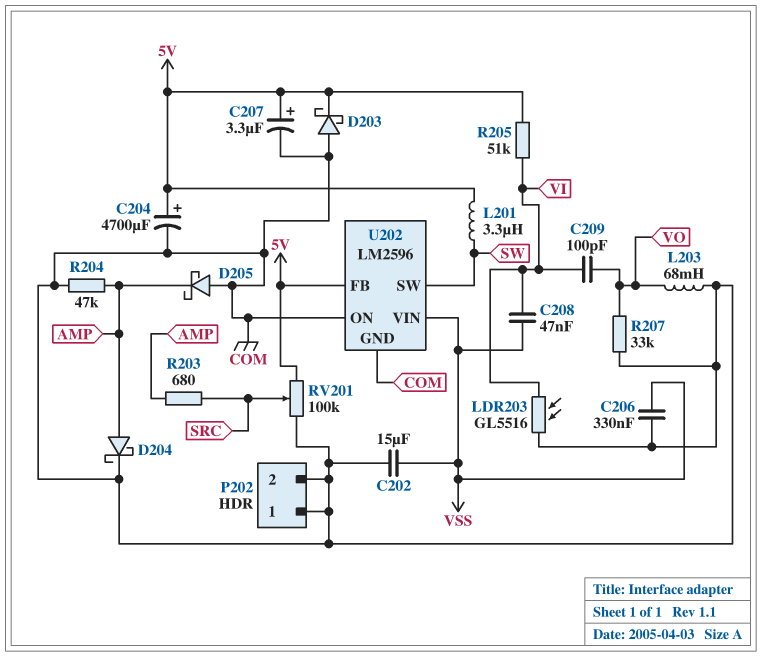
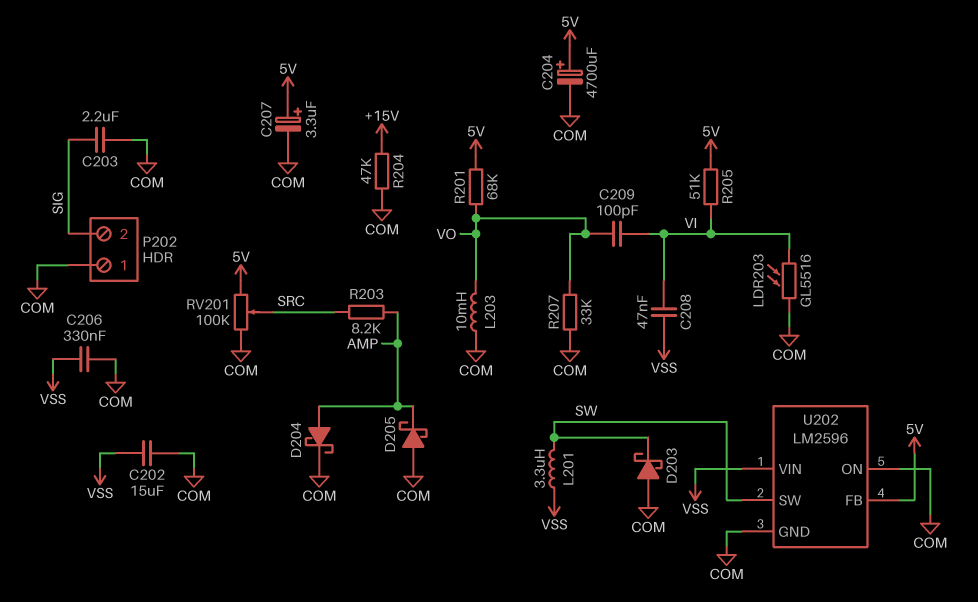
C203: none -> 2.2uF (COM, SIG)
D203: schottky (A COM, K 5V) -> schottky (A COM, K SW)
L201: 3.3uH (5V, SW) -> 3.3uH (SW, VSS)
L203: 68mH (COM, VO) -> 10mH (COM, VO)
P202 pin 2: COM -> SIG
R201: none -> 68k (5V, VO)
R203: 680 (AMP, SRC) -> 8.2k (AMP, SRC)
R204: 47k (AMP, COM) -> 47k (+15V, COM)

